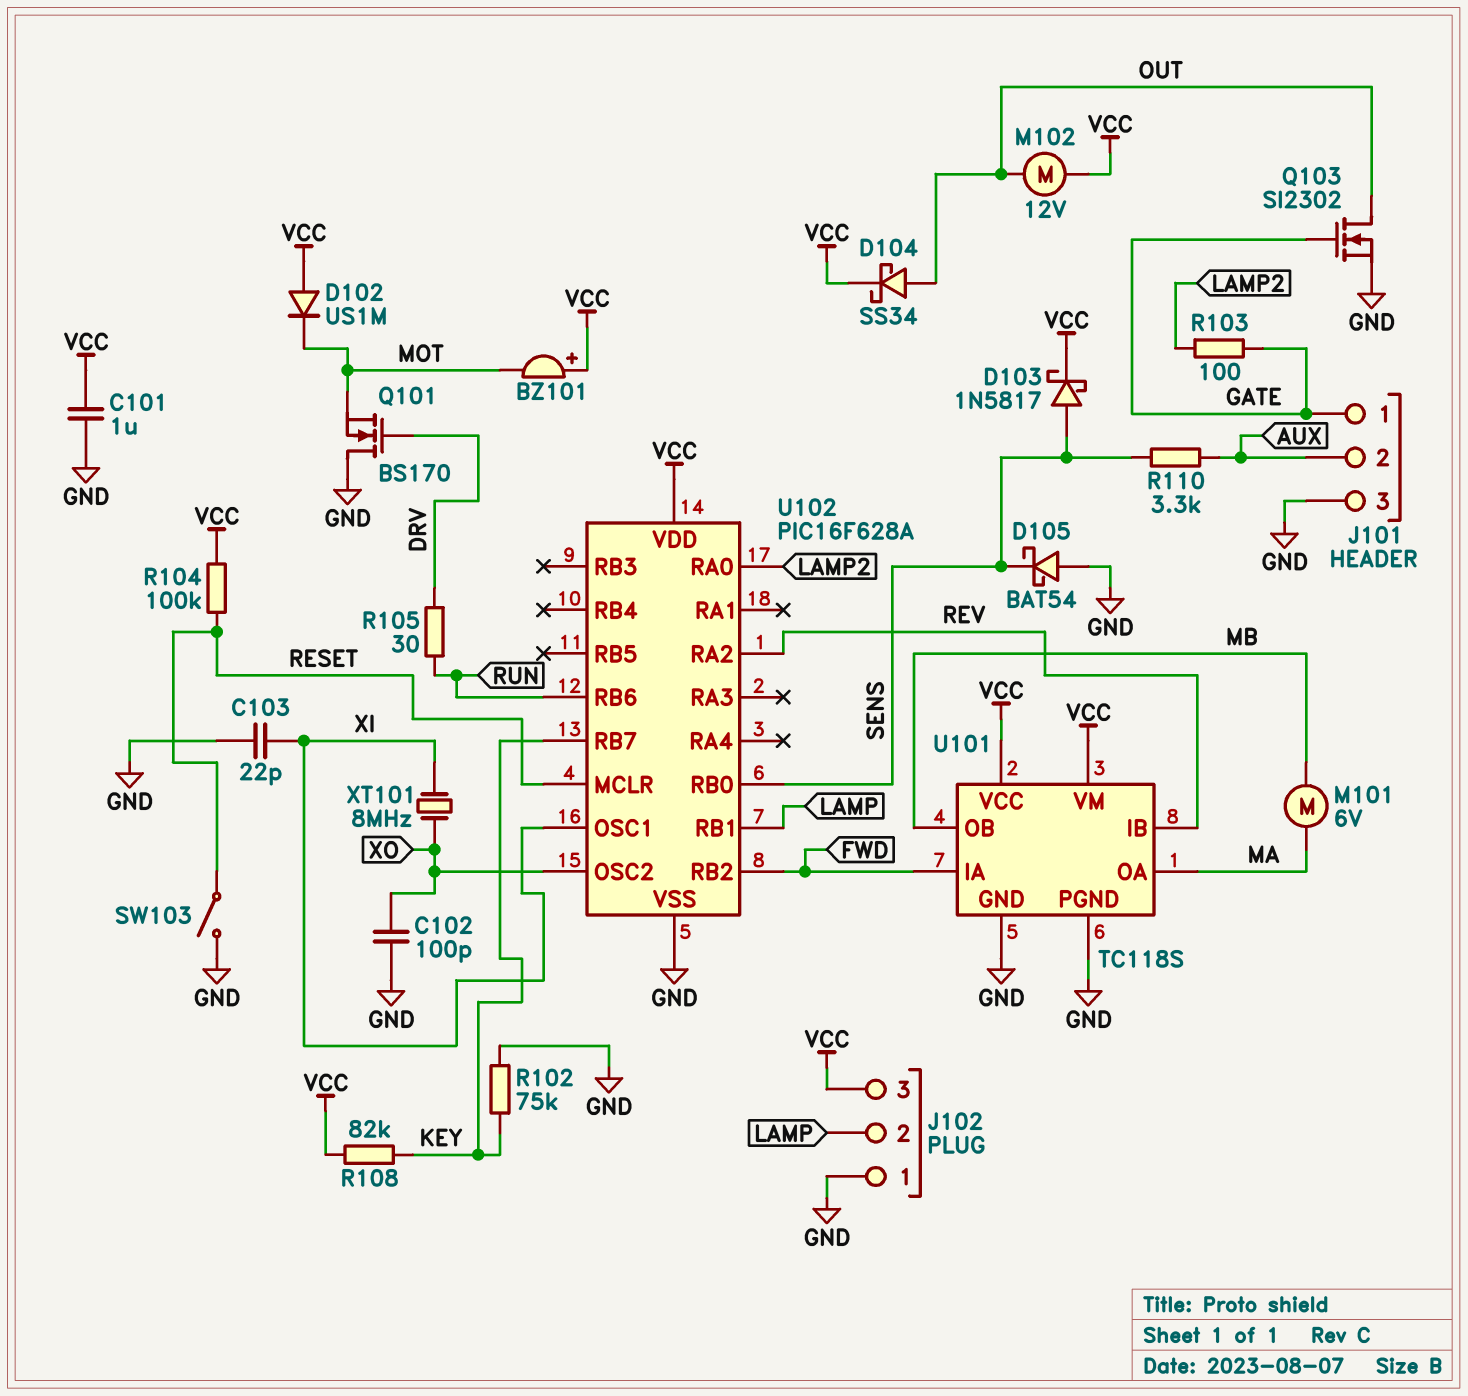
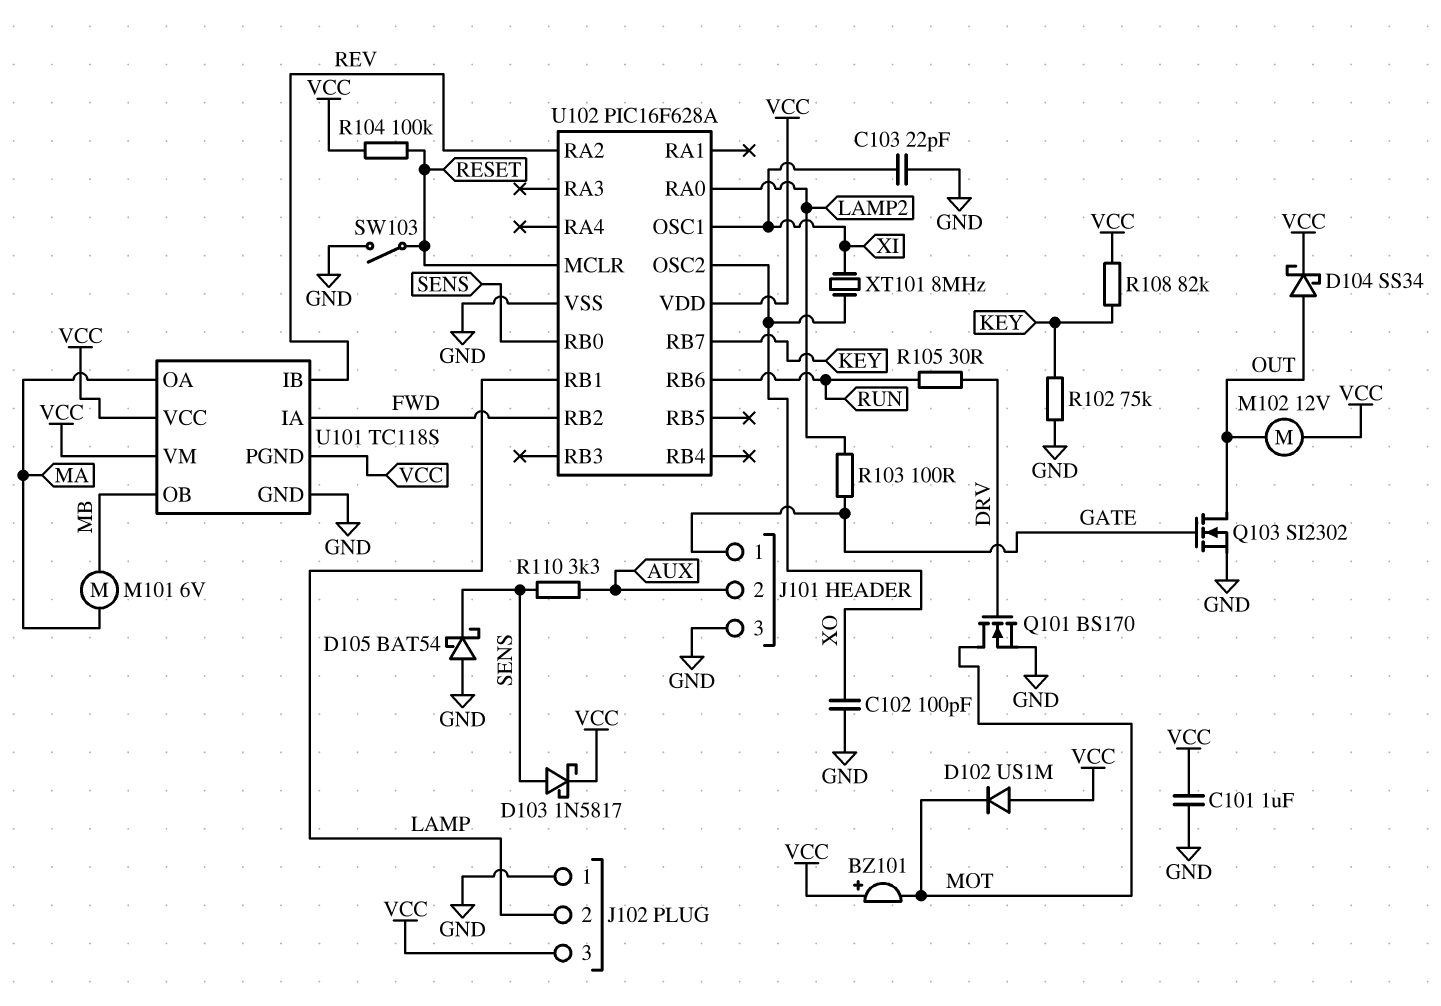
Q101: NMOS BS170 (G DRV, D GND, S MOT) -> NMOS BS170 (G DRV, D MOT, S GND)
U101 pin PGND: GND -> VCC

